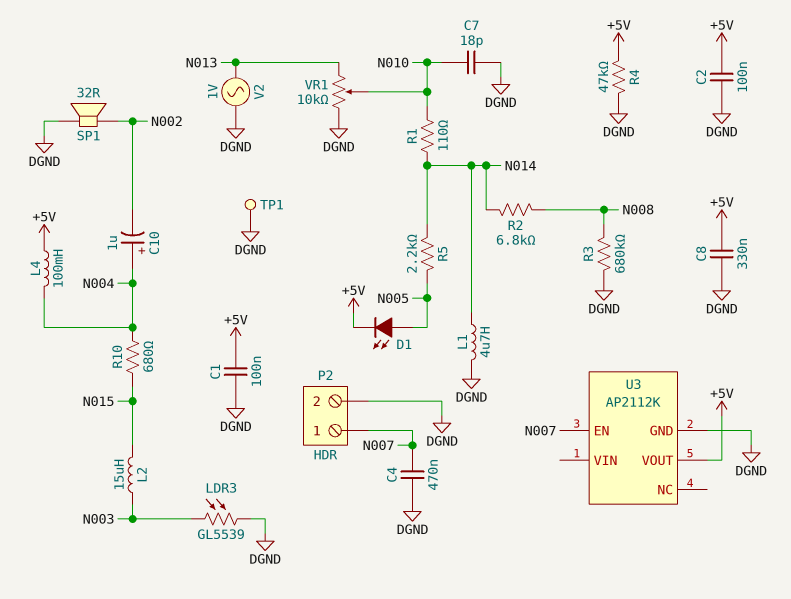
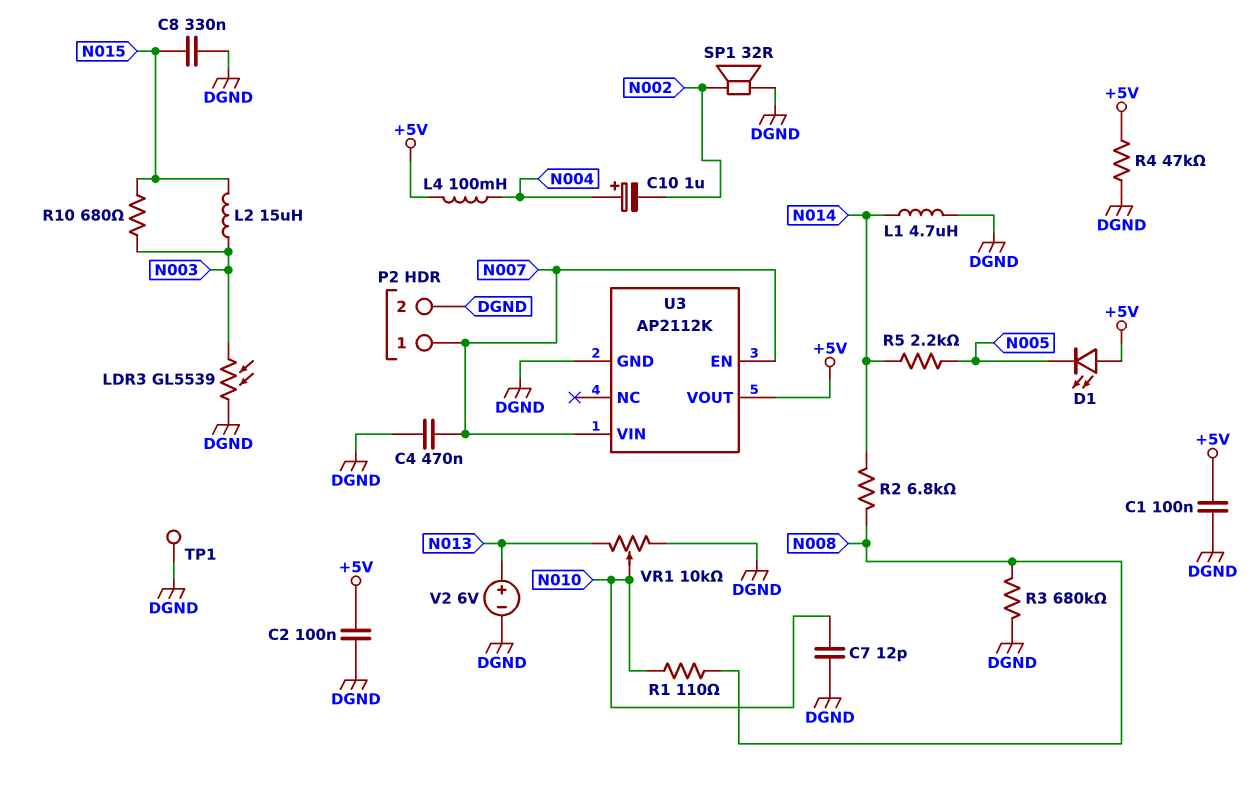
C7: 18pF (DGND, N010) -> 12pF (DGND, N010)
C8: 330nF (+5V, DGND) -> 330nF (DGND, N015)
D1: LED (A N005, K +5V) -> LED (A +5V, K N005)
R1: 110 (N010, N014) -> 110 (N008, N010)
R10: 680 (N004, N015) -> 680 (N003, N015)
U3 pin VIN: none -> N007
V2: AC 1V (DGND, N013) -> 6V (plus N013, minus DGND)

